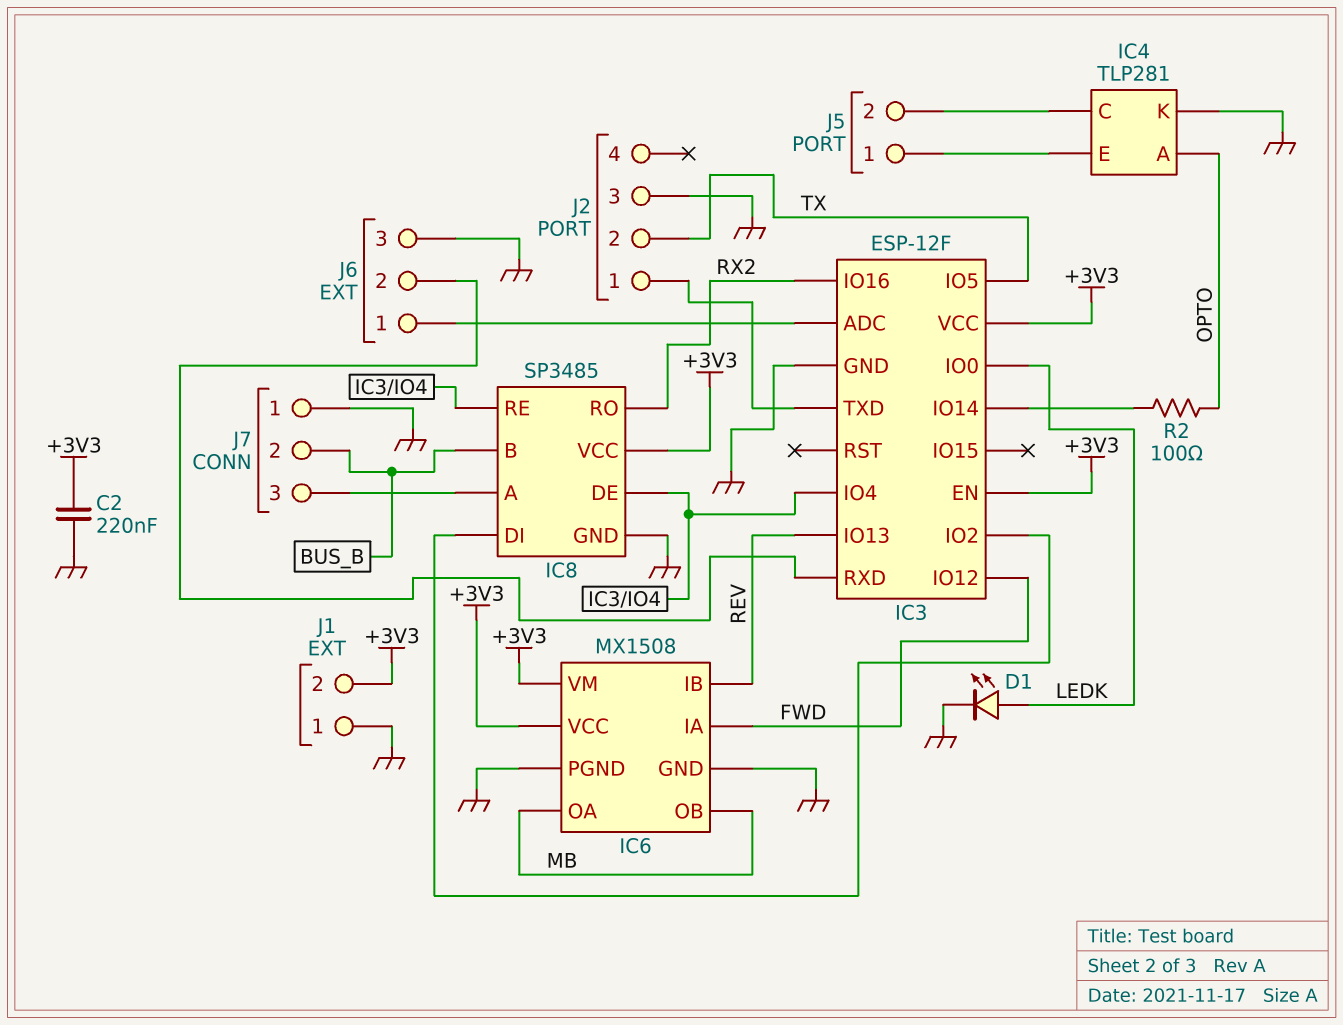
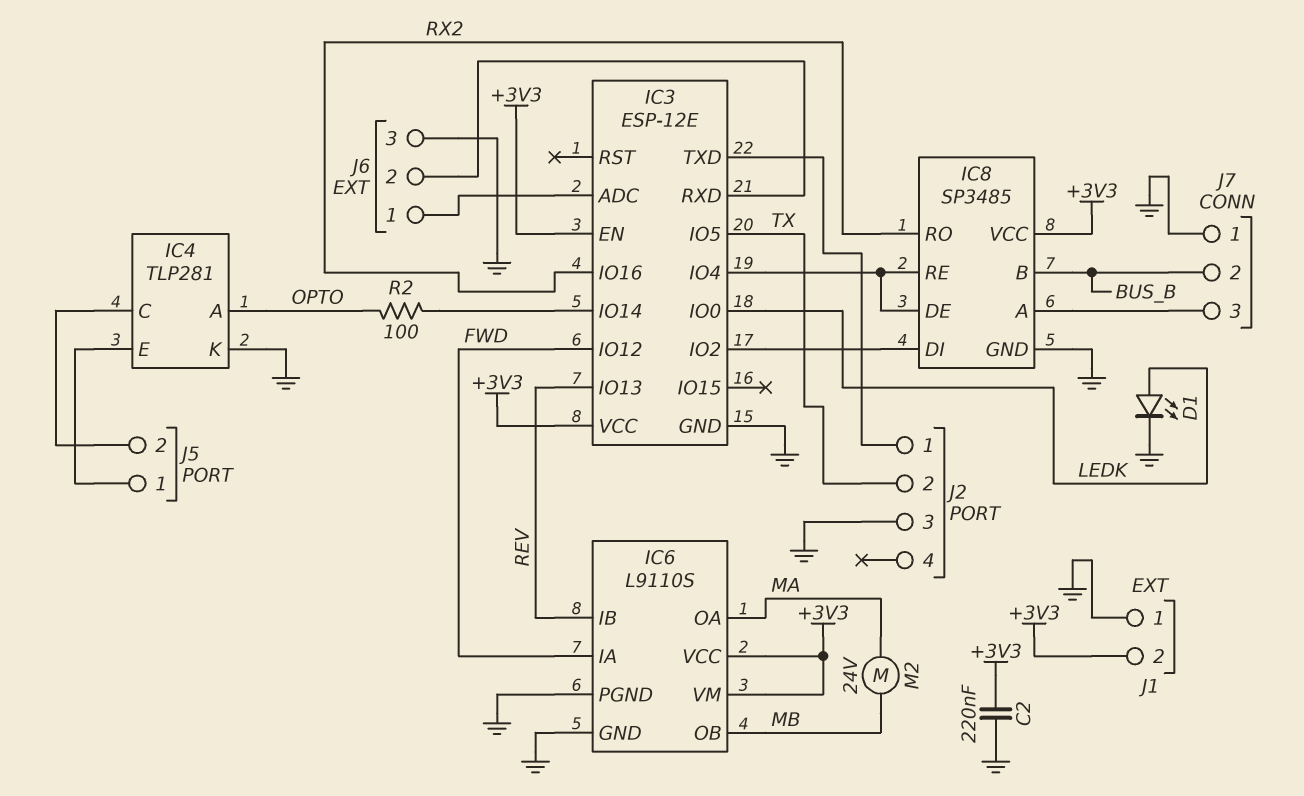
IC3: ESP-12F -> ESP-12E
IC6: MX1508 -> L9110S
IC6 pin OA: MB -> MA
M2: none -> motor 24V (MA, MB)

